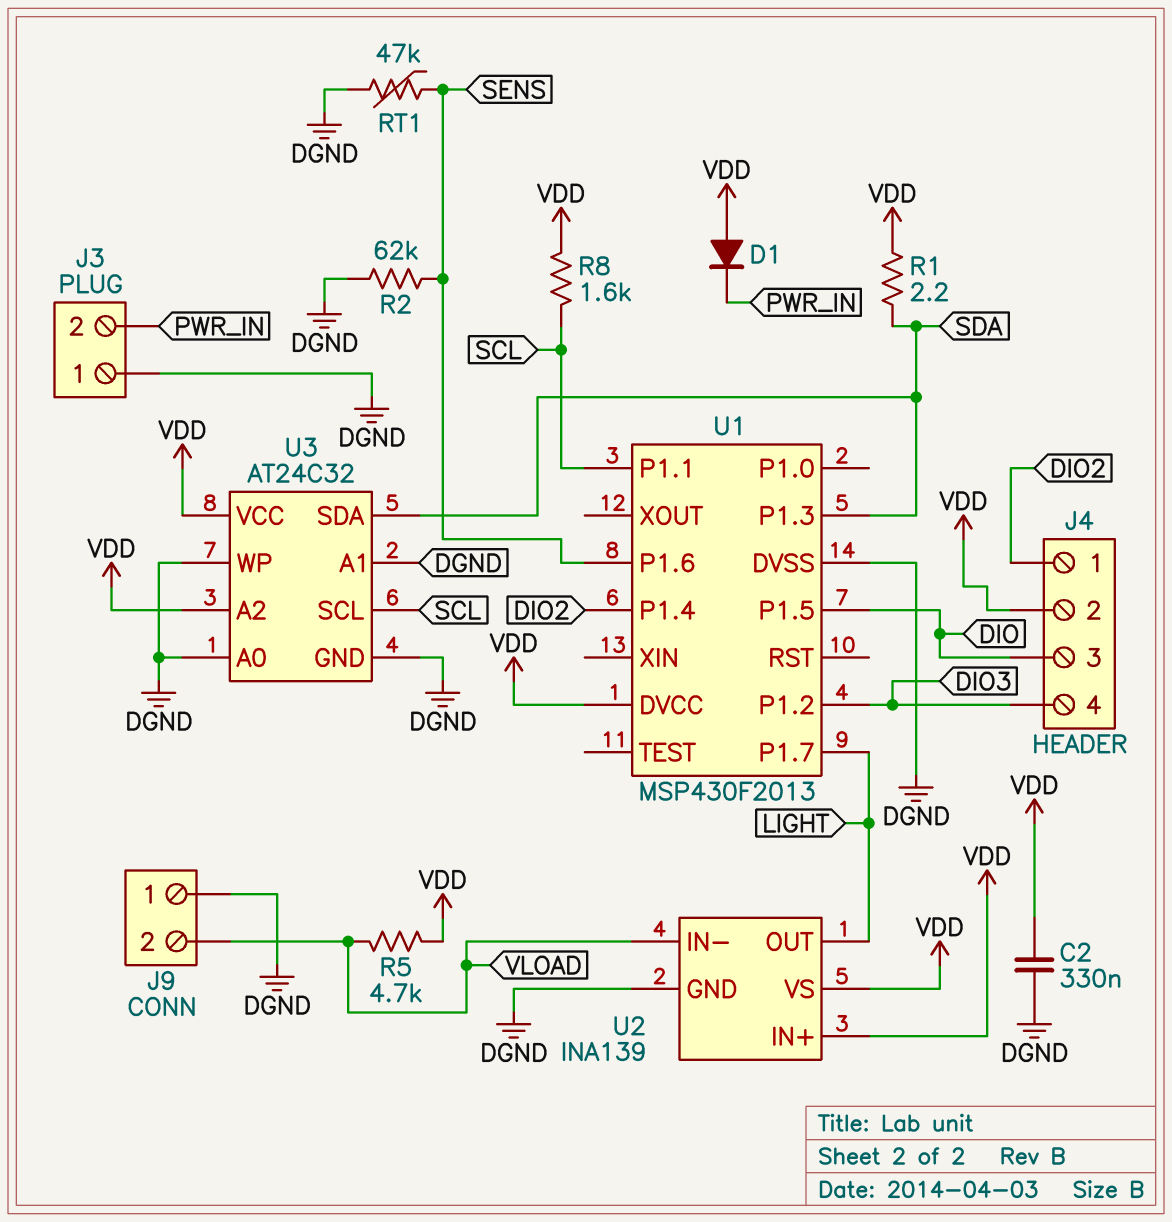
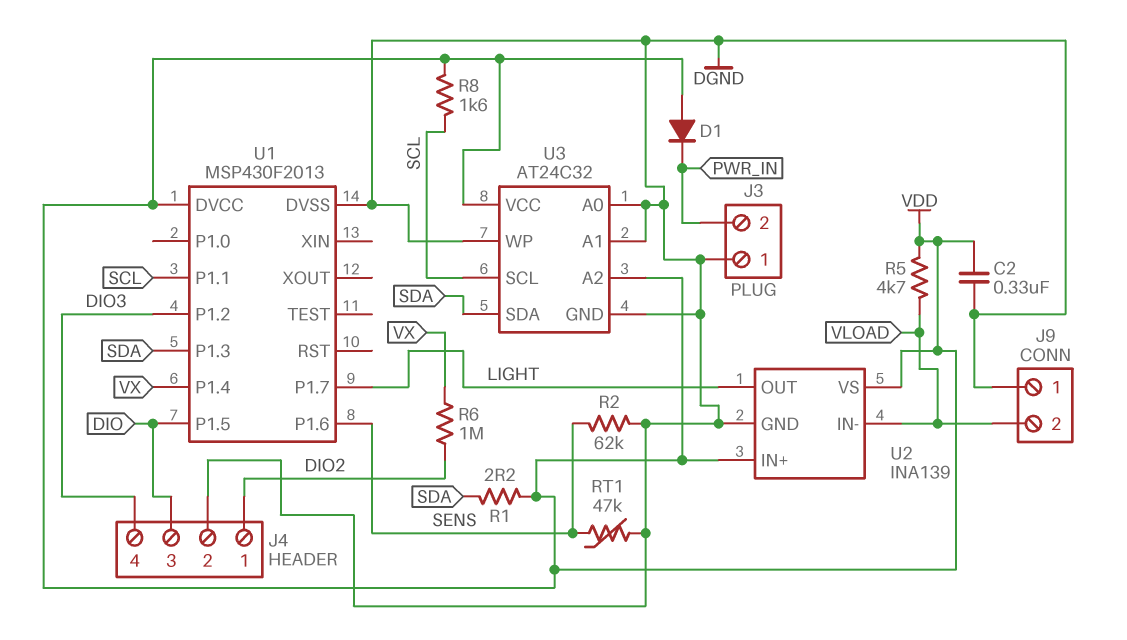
J4 pin 2: VDD -> DGND
R6: none -> 1M (DIO2, VX)
U1 pin P1.4: DIO2 -> VX

